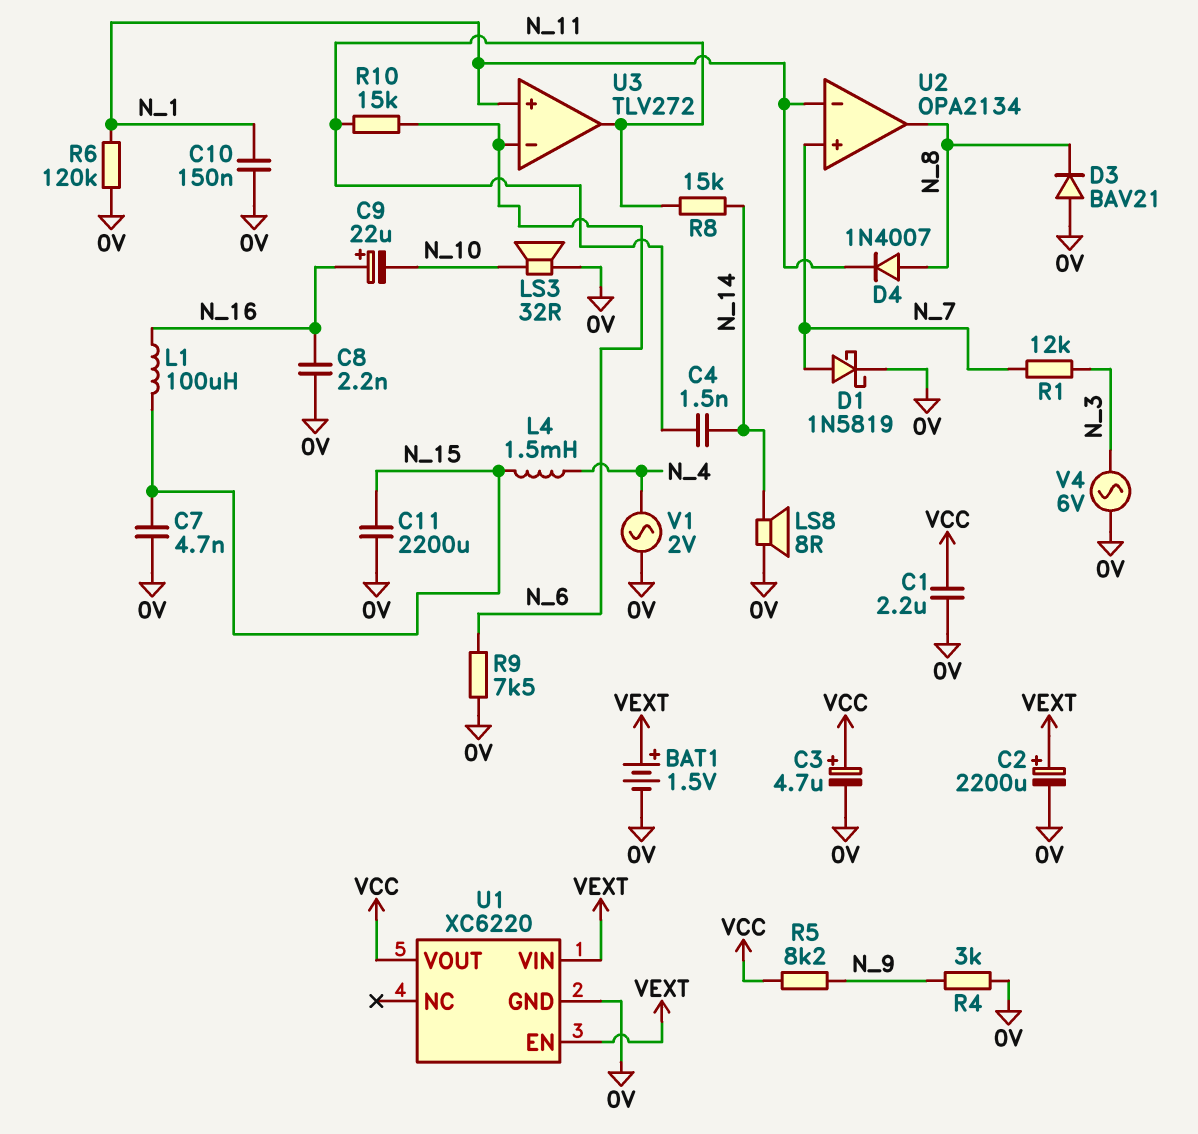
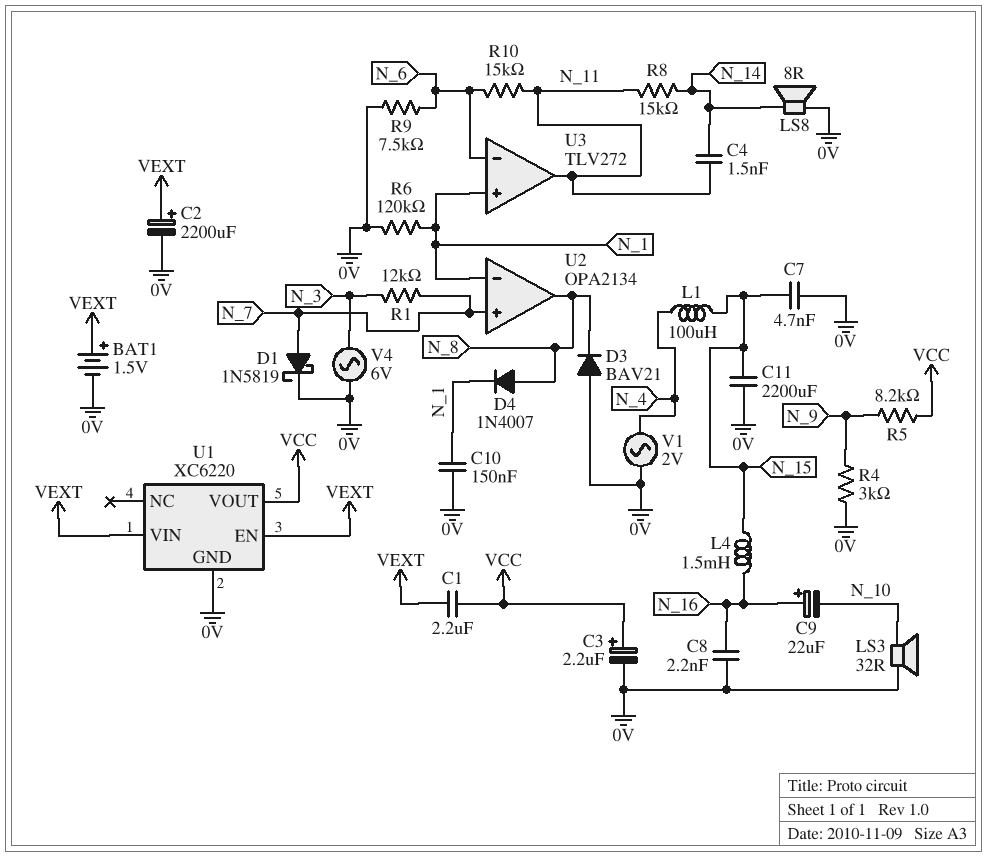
C1: 2.2uF (0V, VCC) -> 2.2uF (VCC, VEXT)
C3: 4.7uF (plus VCC, minus 0V) -> 2.2uF (plus VCC, minus 0V)
L1: 100uH (N_15, N_16) -> 100uH (N_4, N_15)
L4: 1.5mH (N_4, N_15) -> 1.5mH (N_15, N_16)

